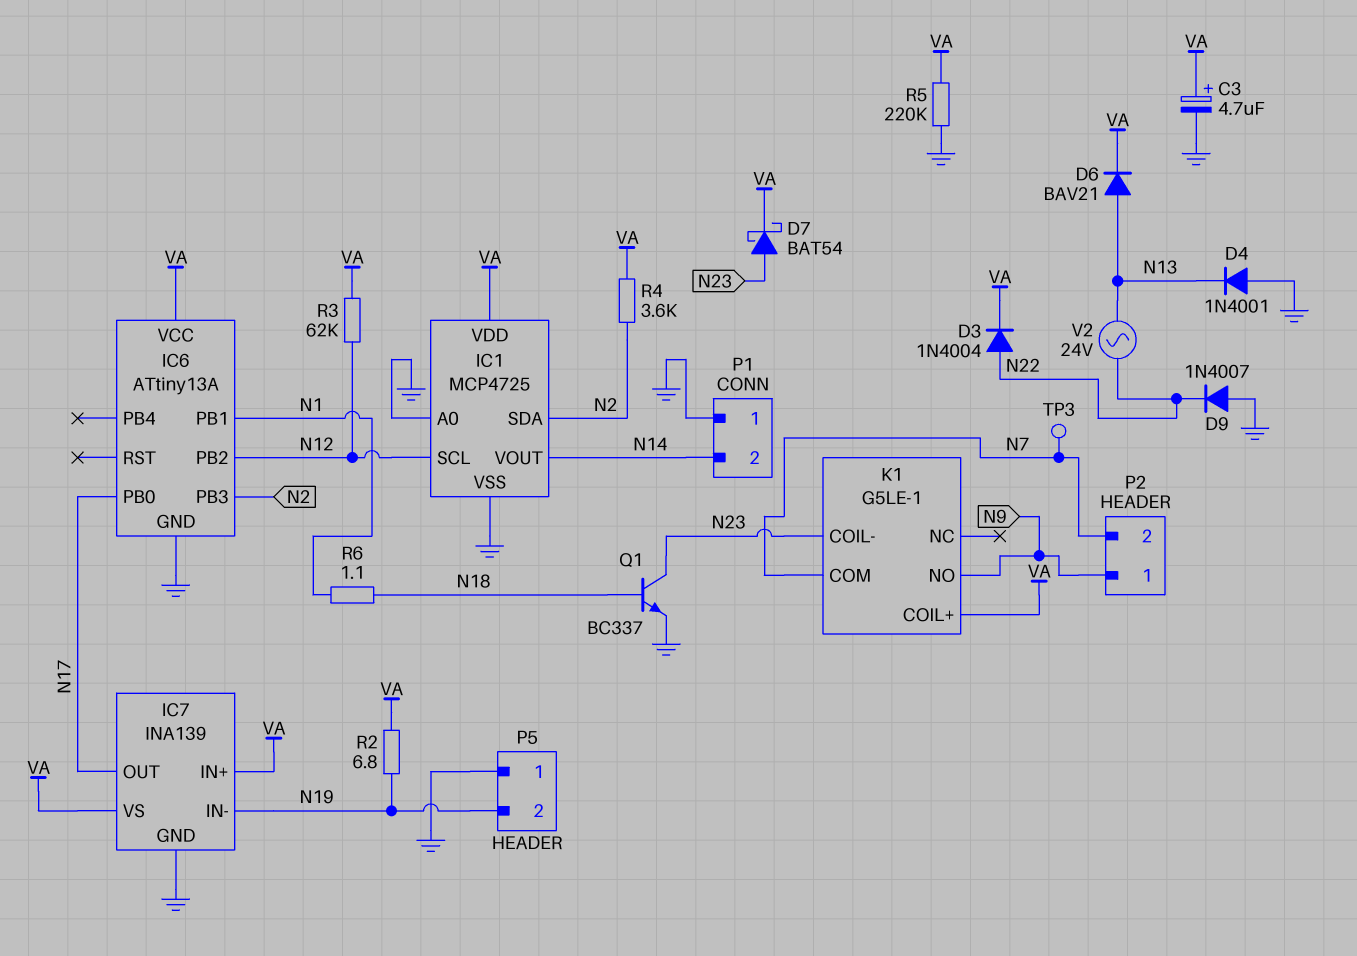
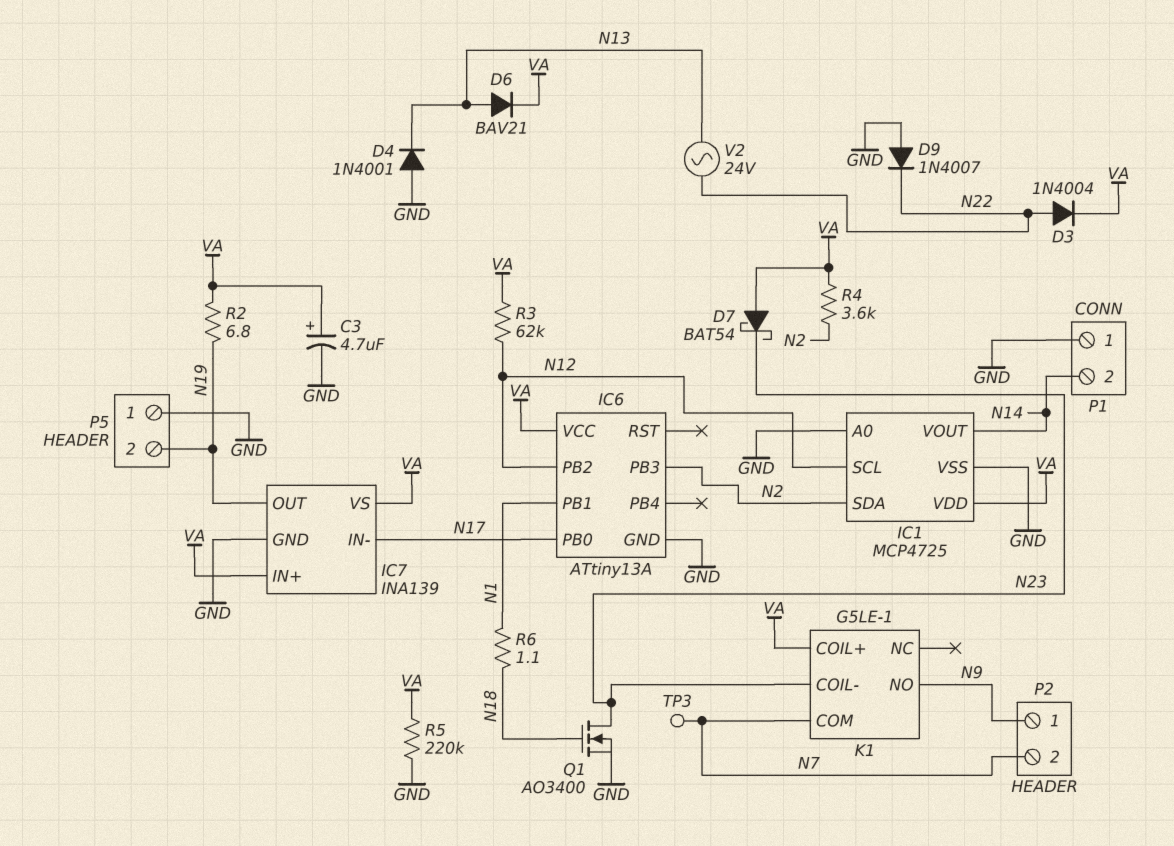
D7: schottky BAT54 (A N23, K VA) -> schottky BAT54 (A VA, K N23)
IC7 pin IN-: N19 -> N17
IC7 pin OUT: N17 -> N19
Q1: NPN BC337 (B N18, C N23, E GND) -> NMOS AO3400 (G N18, D N23, S GND)

